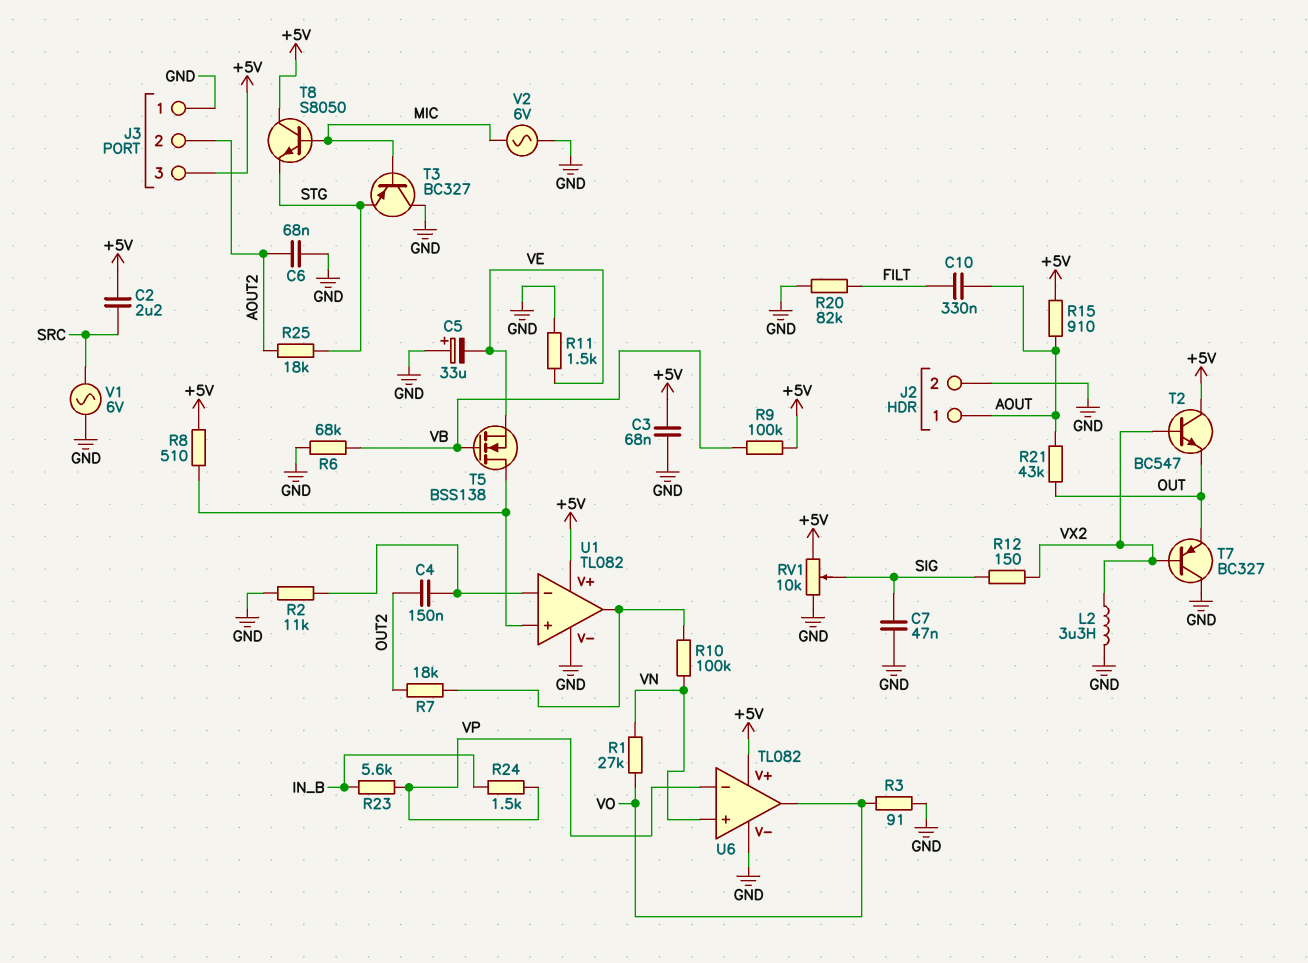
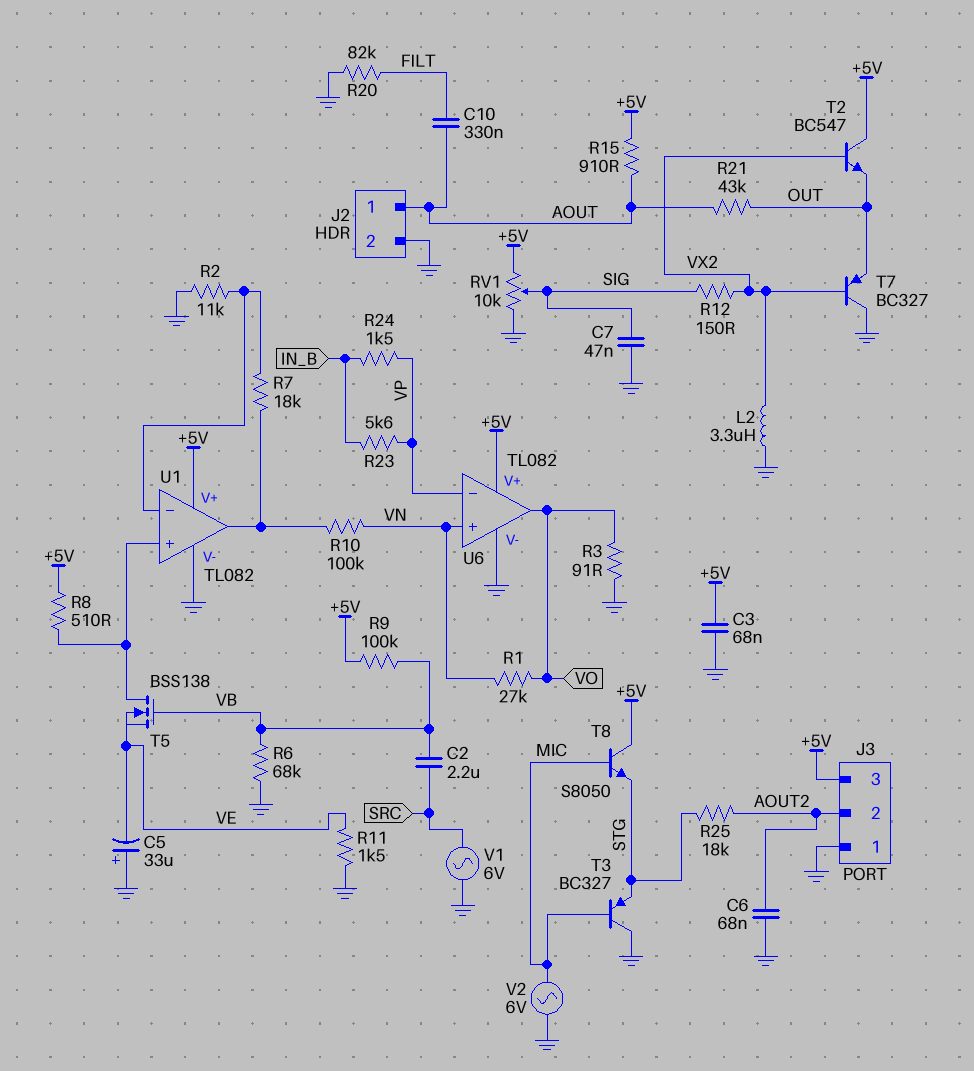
C2: 2.2uF (+5V, SRC) -> 2.2uF (SRC, VB)
C4: 150nF (OUT2, U1/in-) -> none
R7: 18k (OUT2, U1/out) -> 18k (U1/in-, U1/out)

